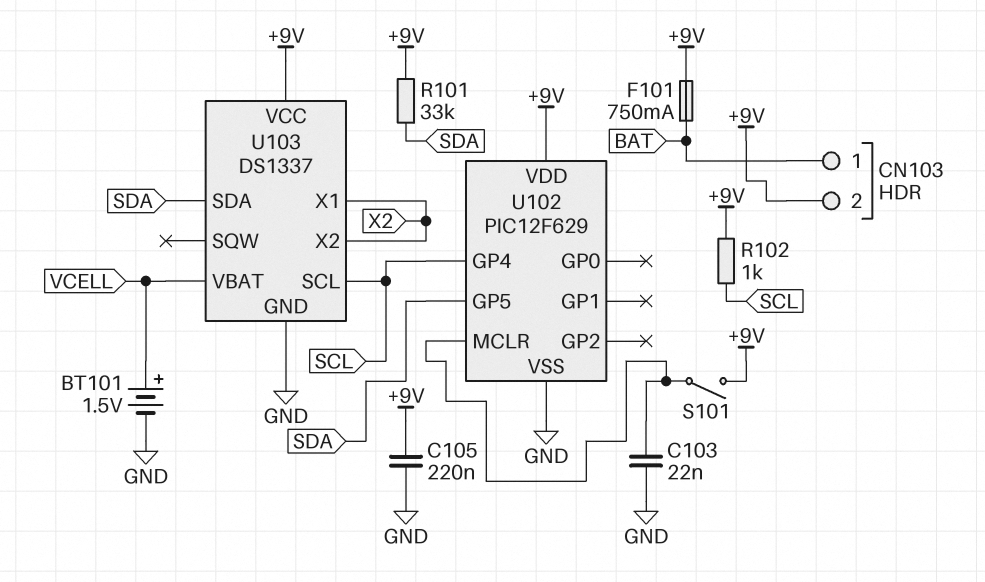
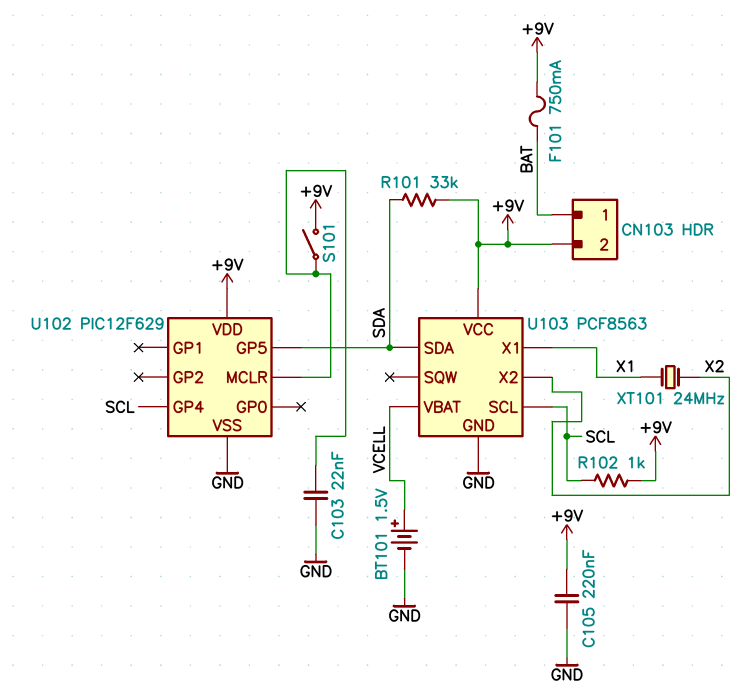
U103: DS1337 -> PCF8563
U103 pin X1: X2 -> X1
XT101: none -> 24MHz (X1, X2)

